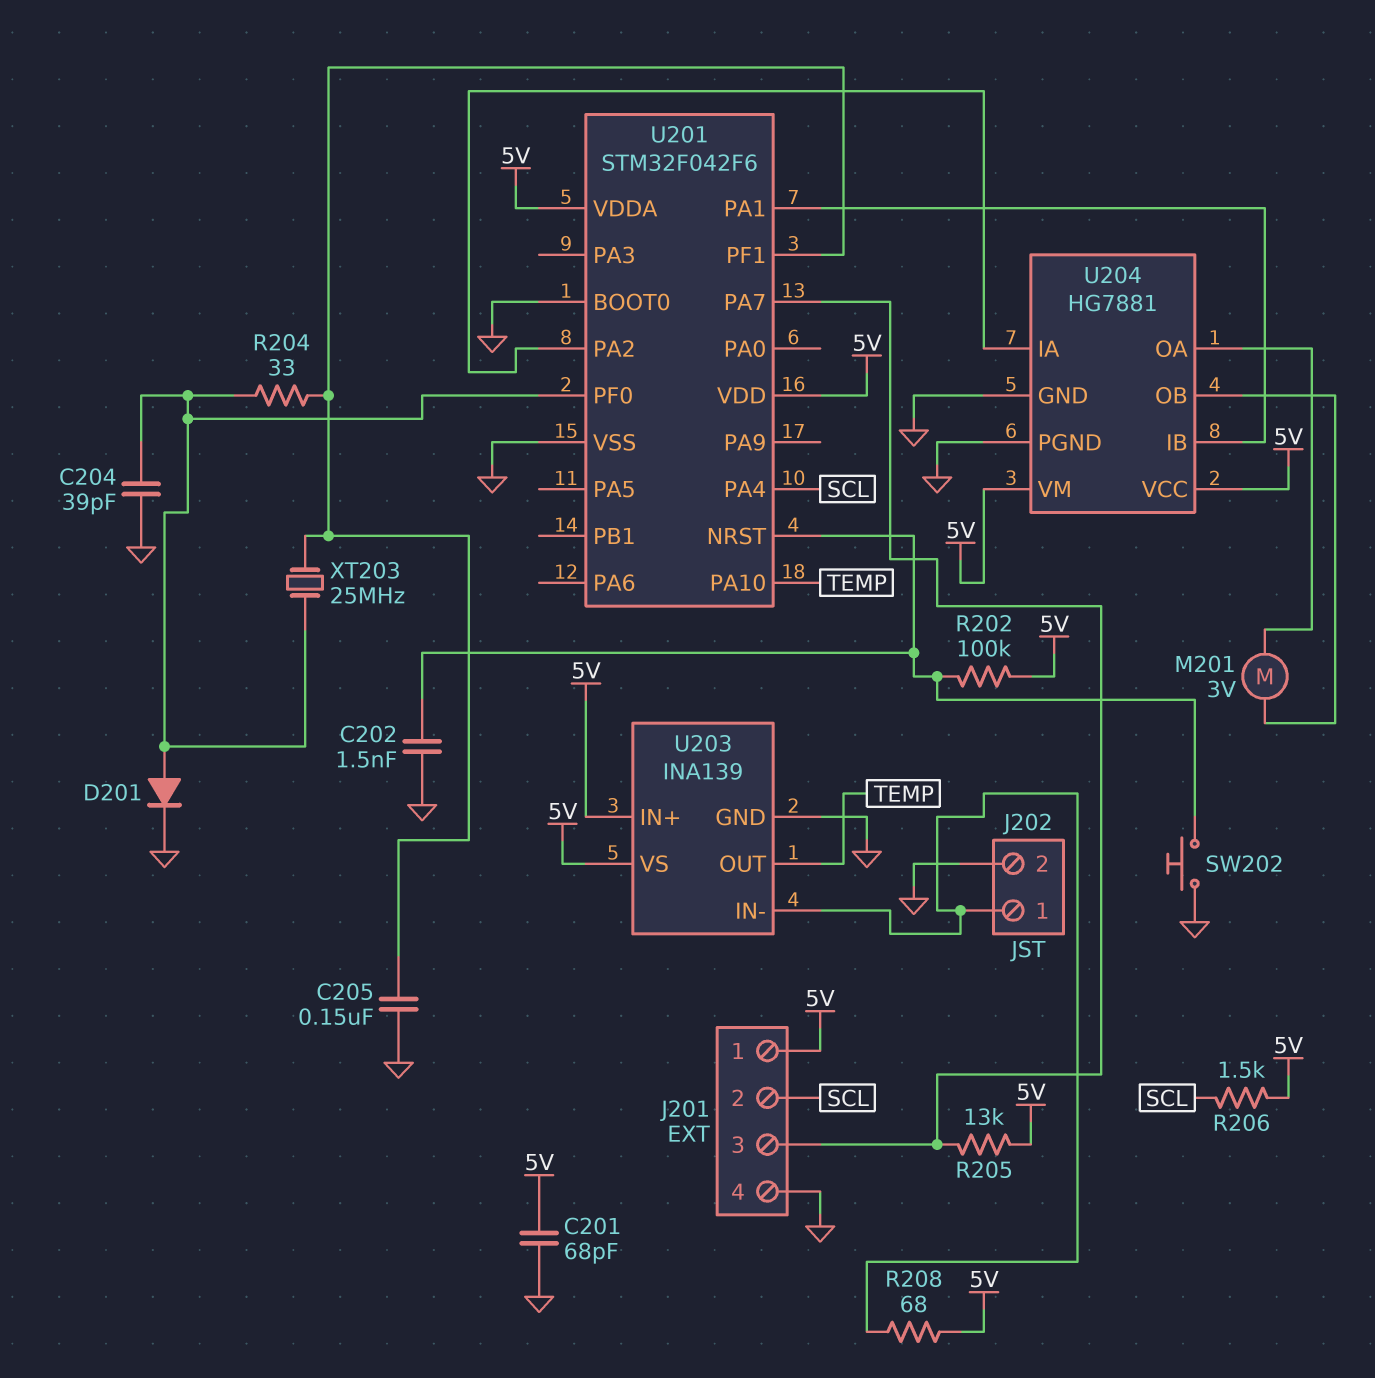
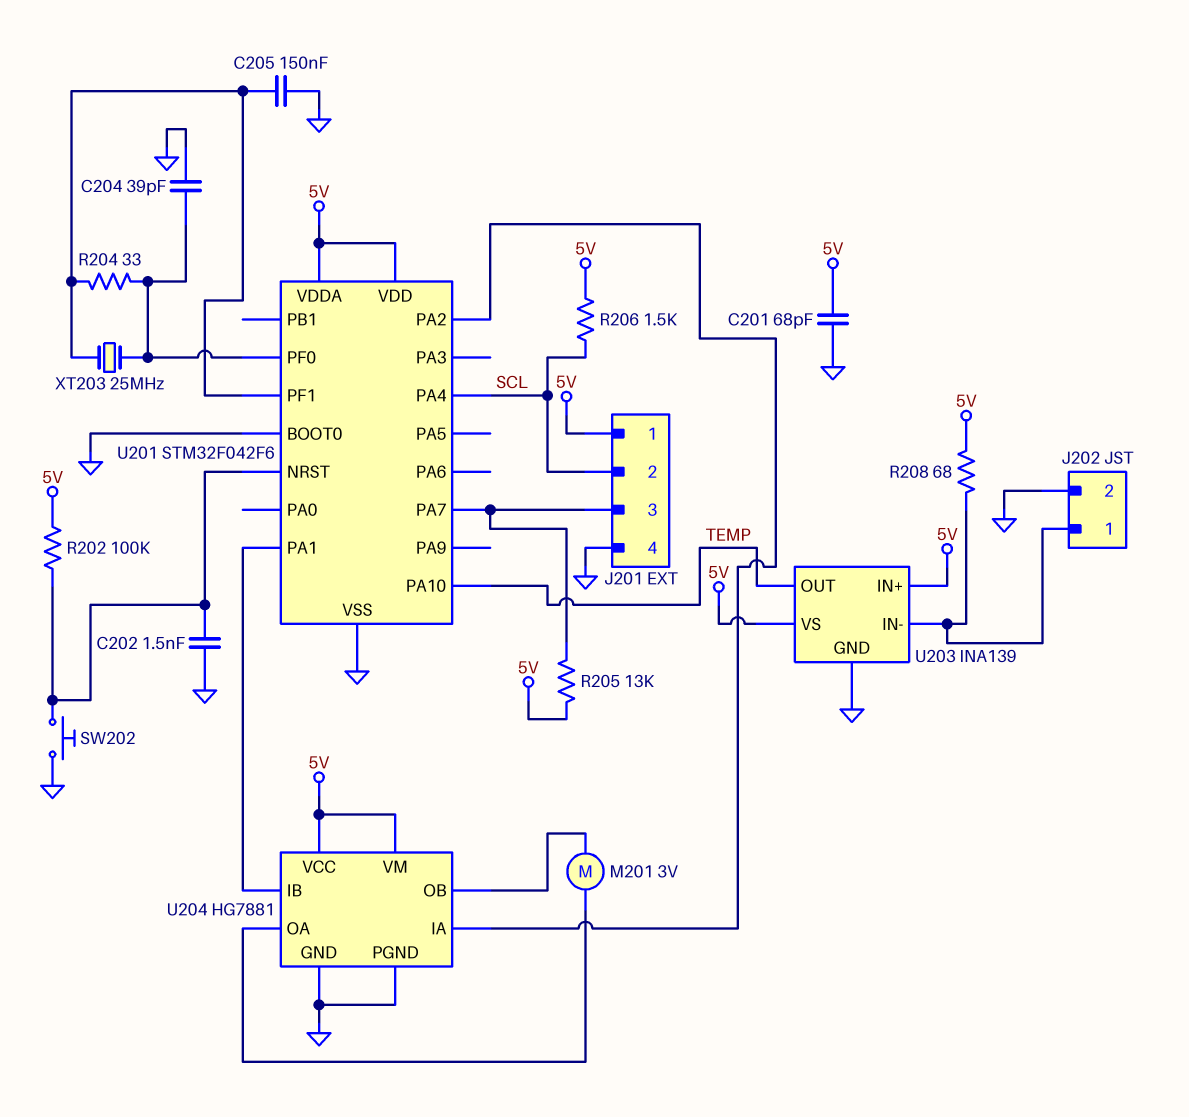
D201: diode (A U201/PF0, K GND) -> none

